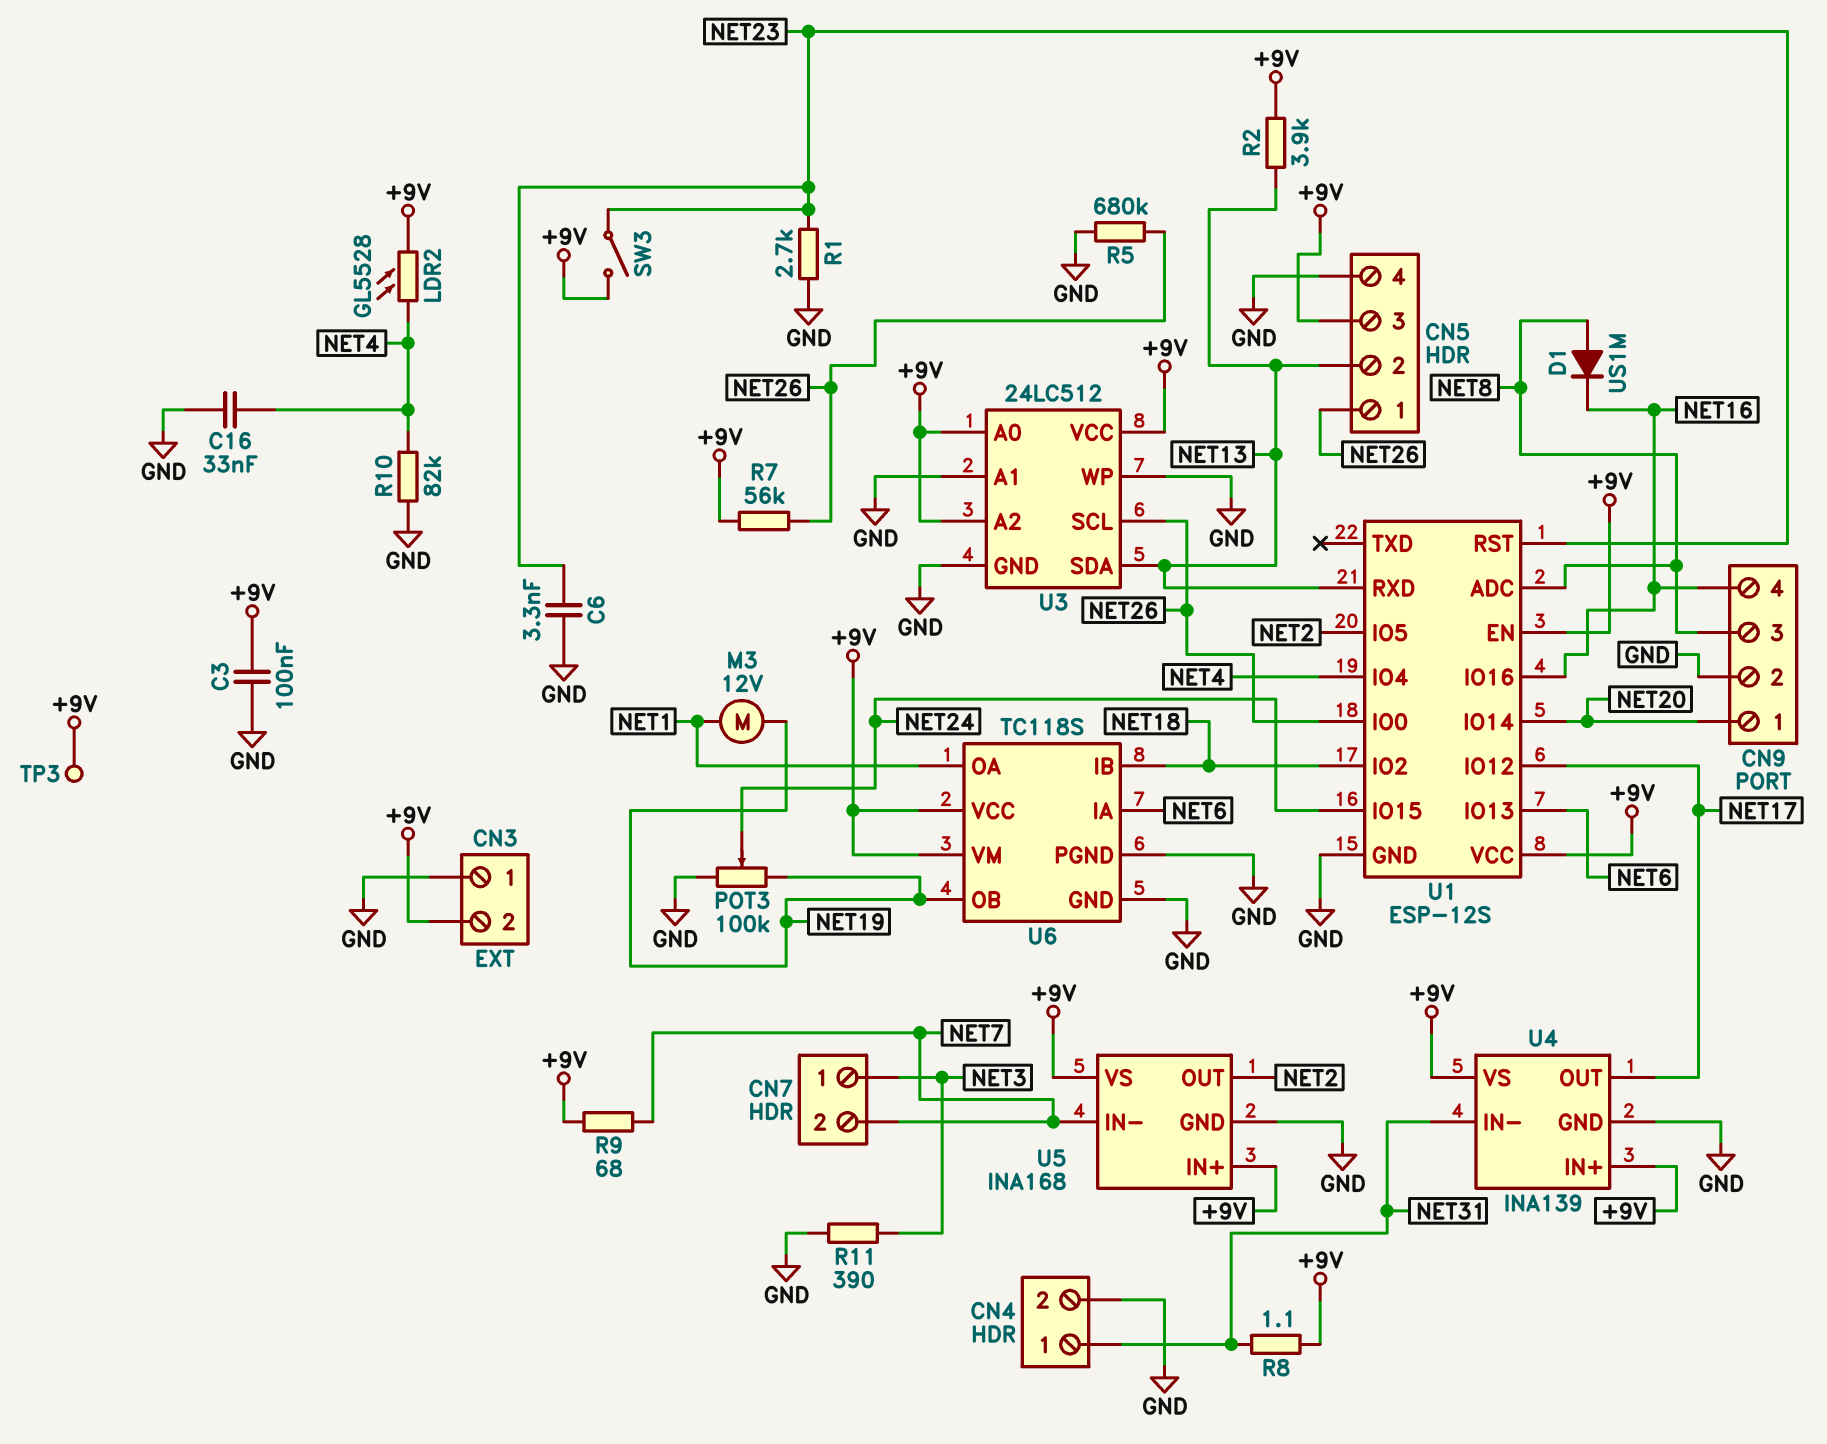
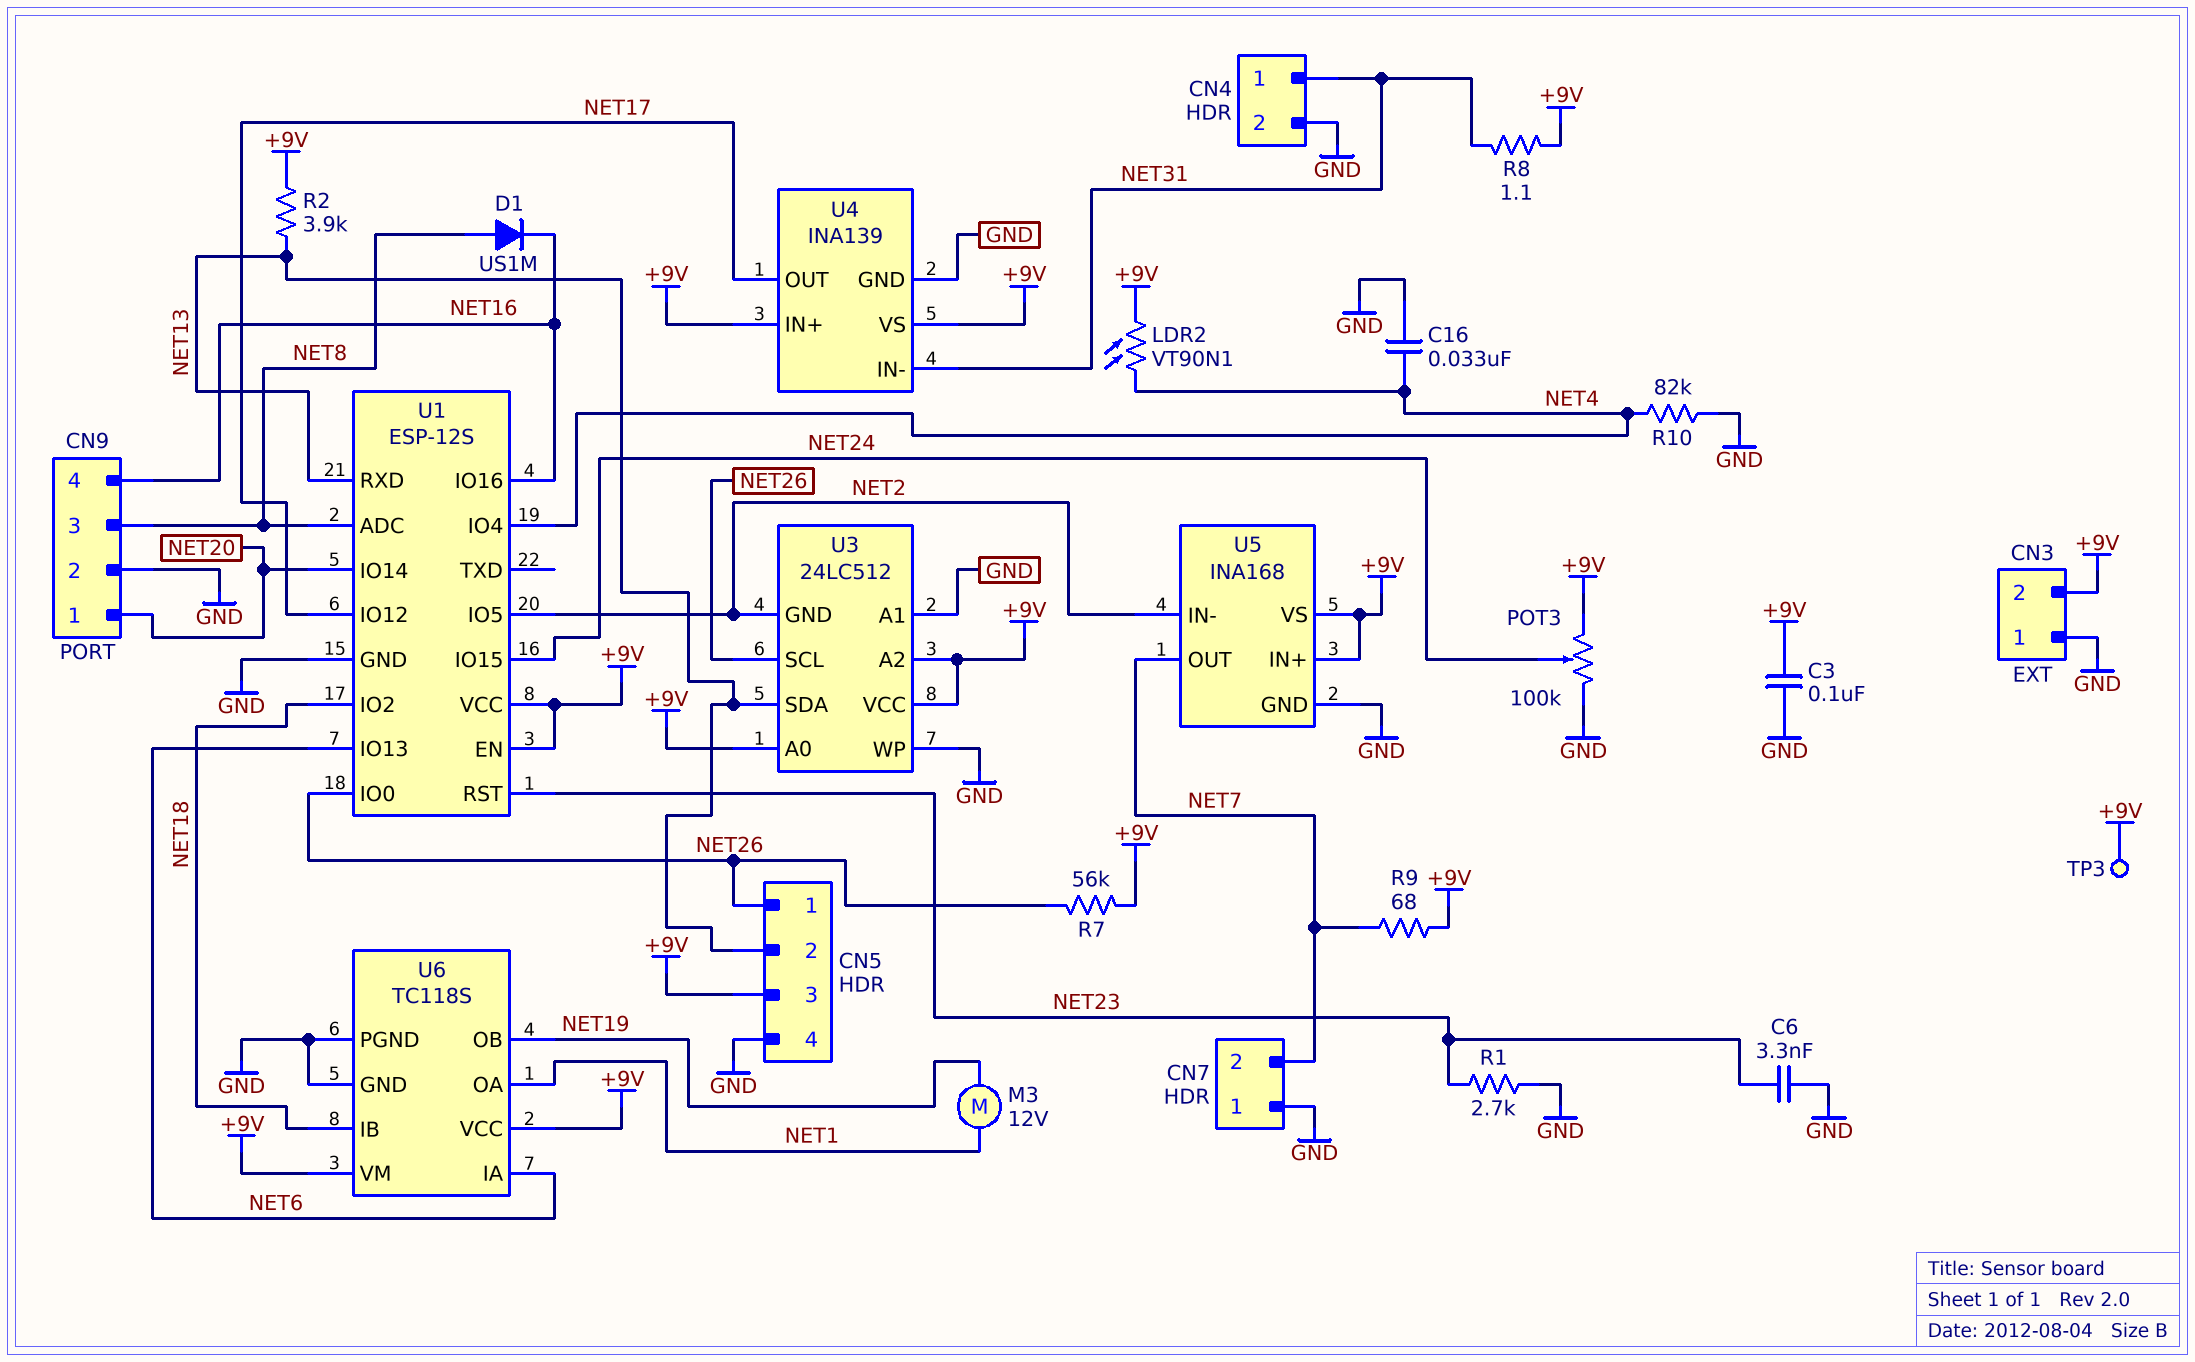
CN7 pin 1: NET3 -> GND
LDR2: GL5528 (+9V, NET4) -> VT90N1 (+9V, NET4)
POT3: 100k (GND, NET19, wiper NET24) -> 100k (+9V, GND, wiper NET24)
R5: 680k (GND, NET26) -> none
R11: 390 (GND, NET3) -> none
SW3: switch (+9V, NET23) -> none
U3 pin GND: GND -> NET2
U5 pin IN-: NET7 -> NET2
U5 pin OUT: NET2 -> NET7

